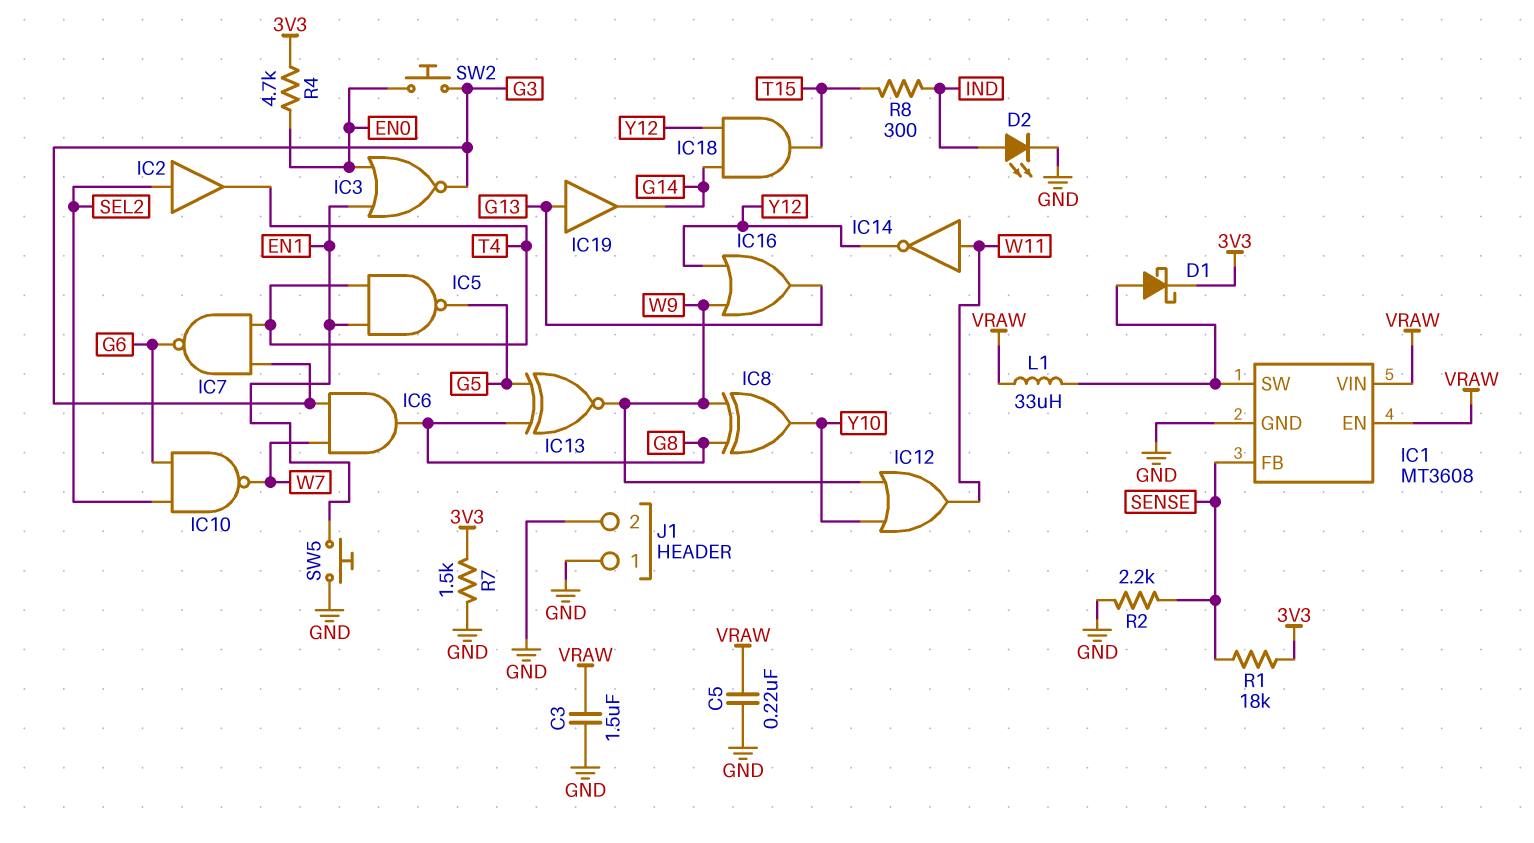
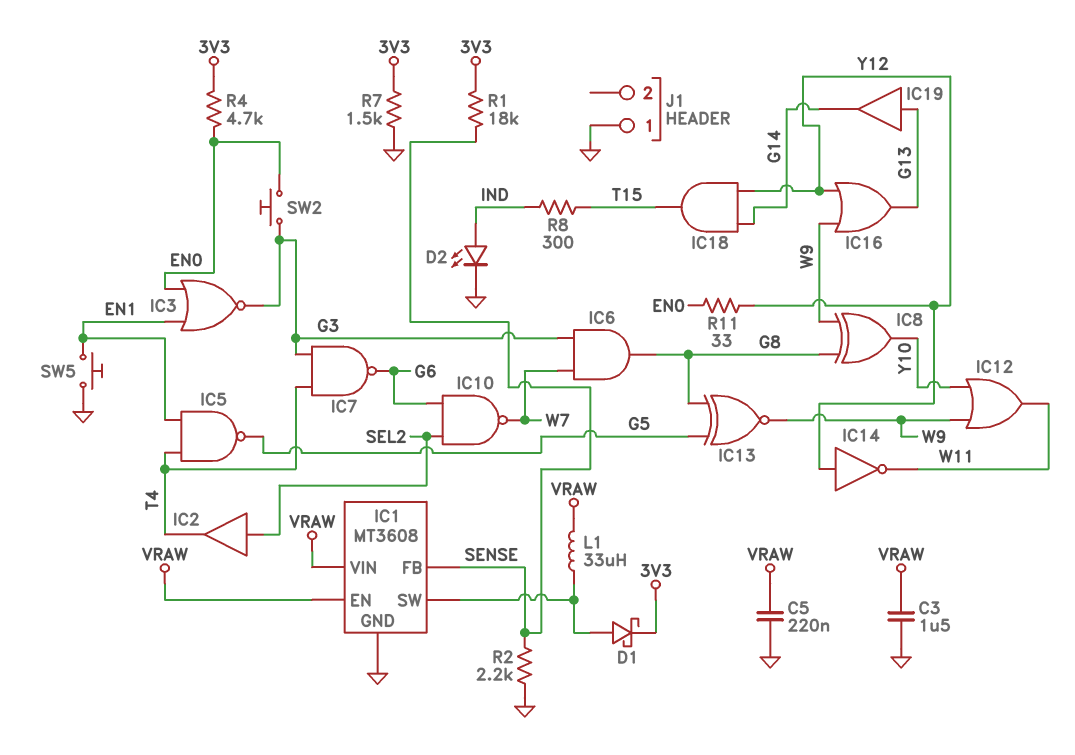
IC14: NOT (in W11, out Y12) -> NOT (in Y12, out W11)
J1 pin 2: GND -> none
R11: none -> 33 (EN0, Y12)

